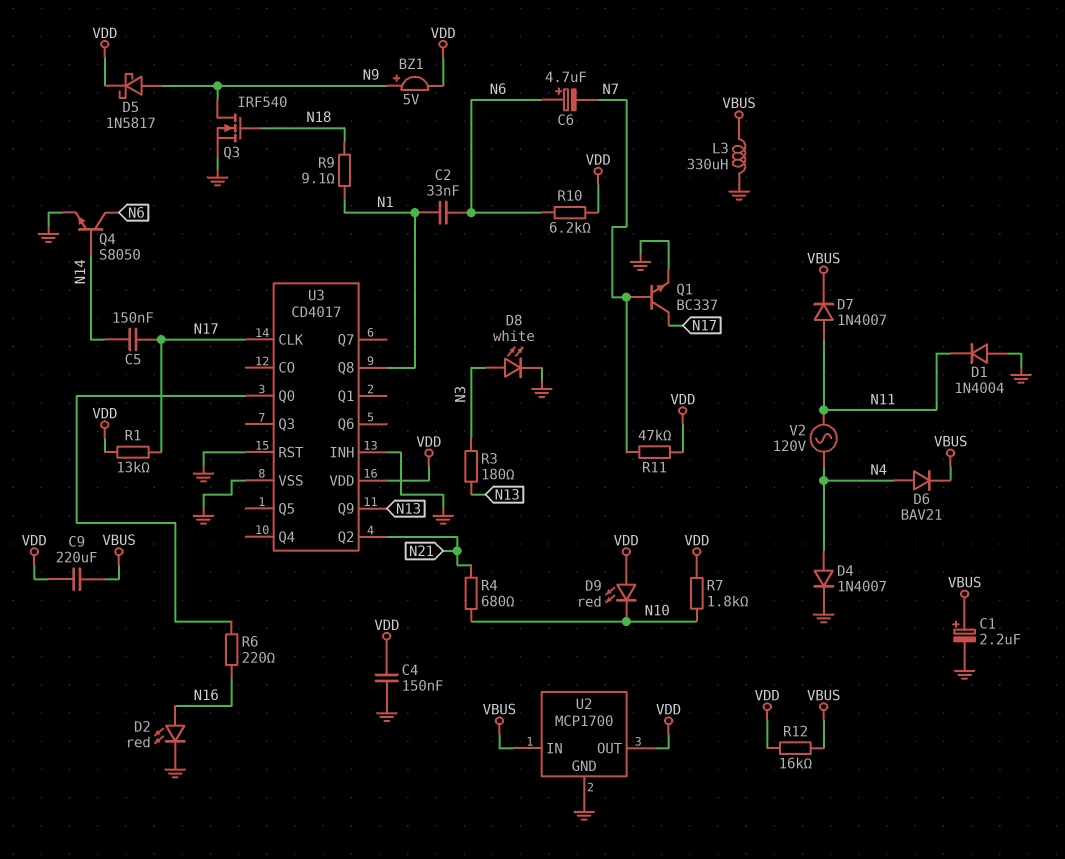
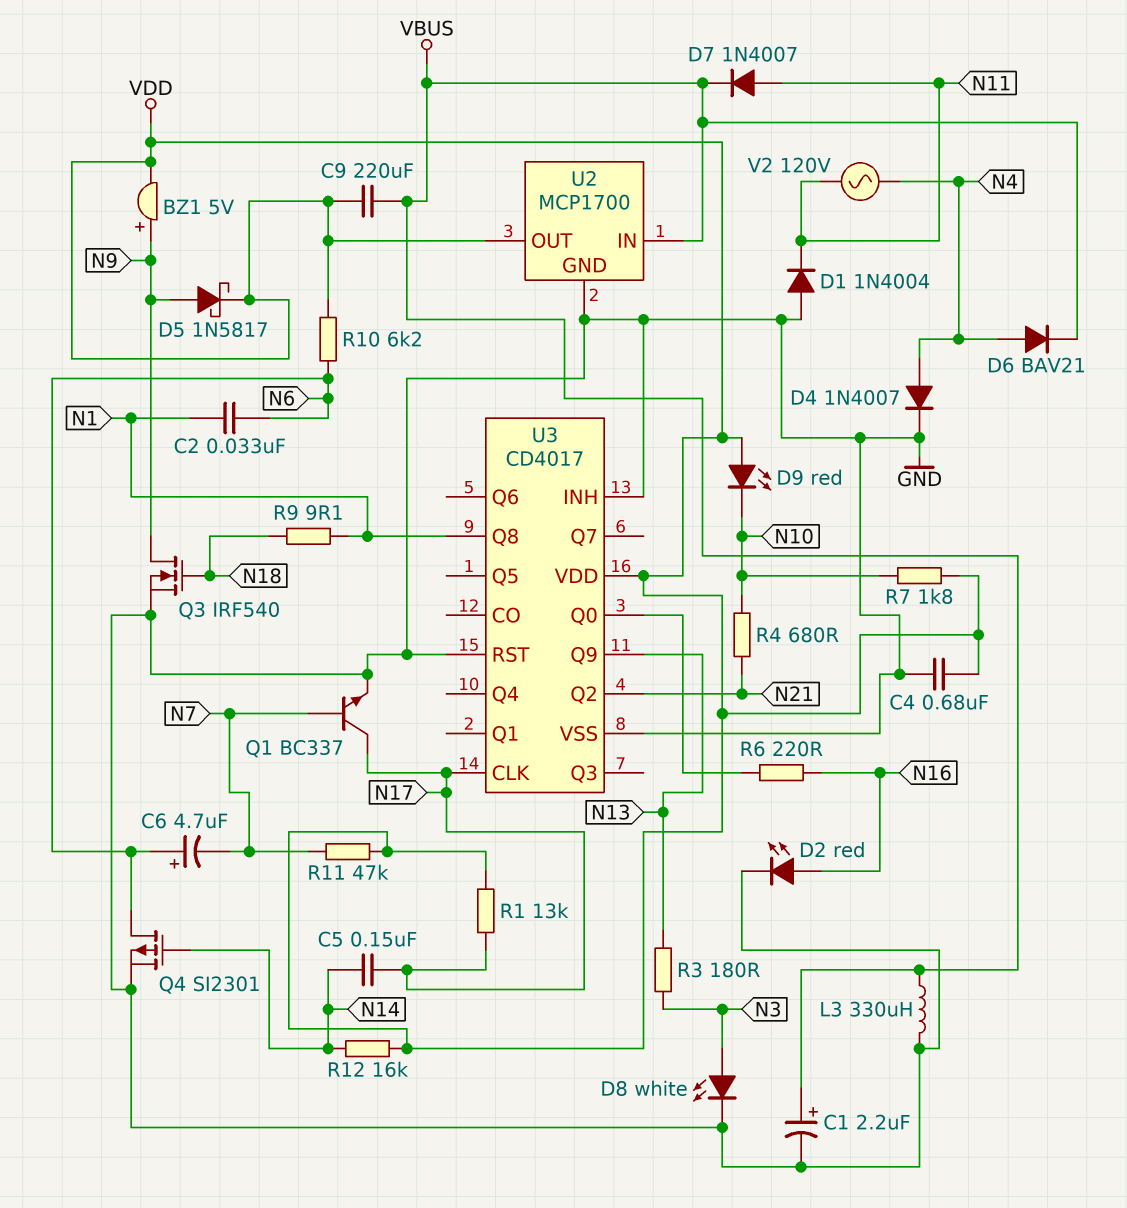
C4: 150nF (GND, VDD) -> 680nF (GND, VDD)
Q4: NPN S8050 (B N14, C N6, E GND) -> PMOS SI2301 (G N14, D N6, S GND)
R12: 16k (VBUS, VDD) -> 16k (N14, VDD)

